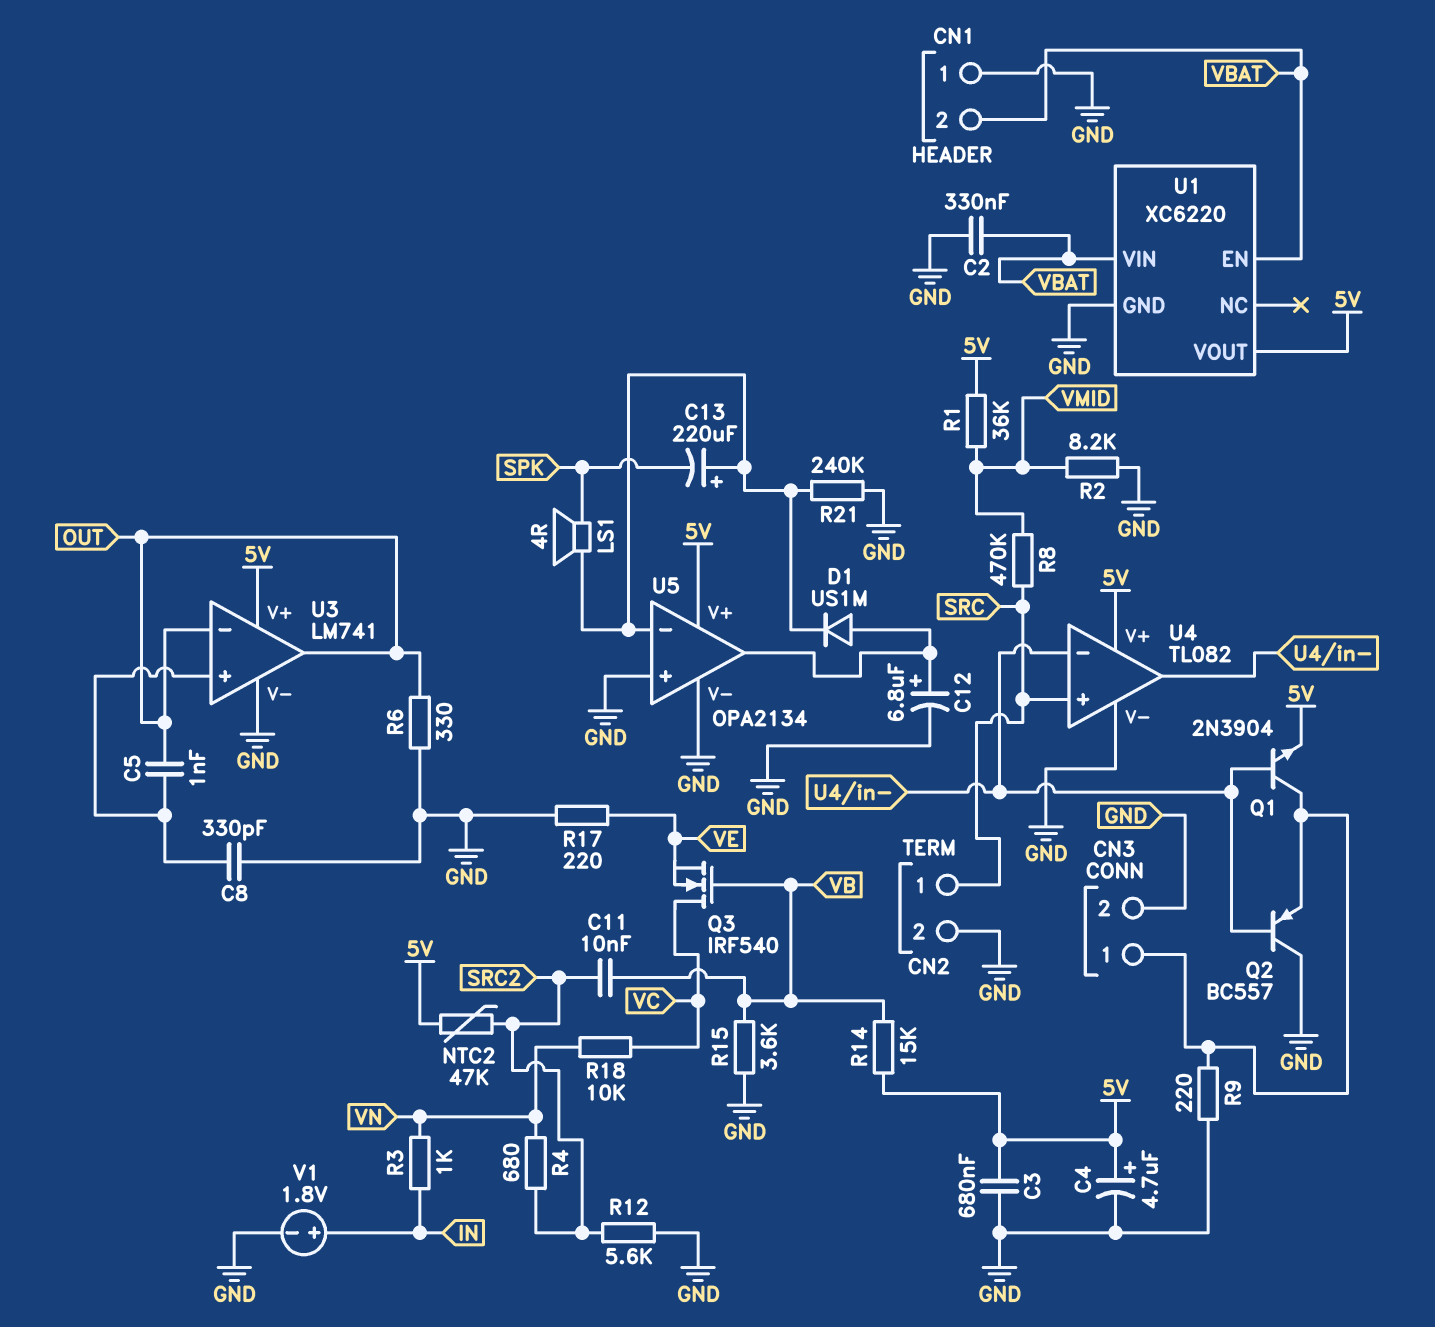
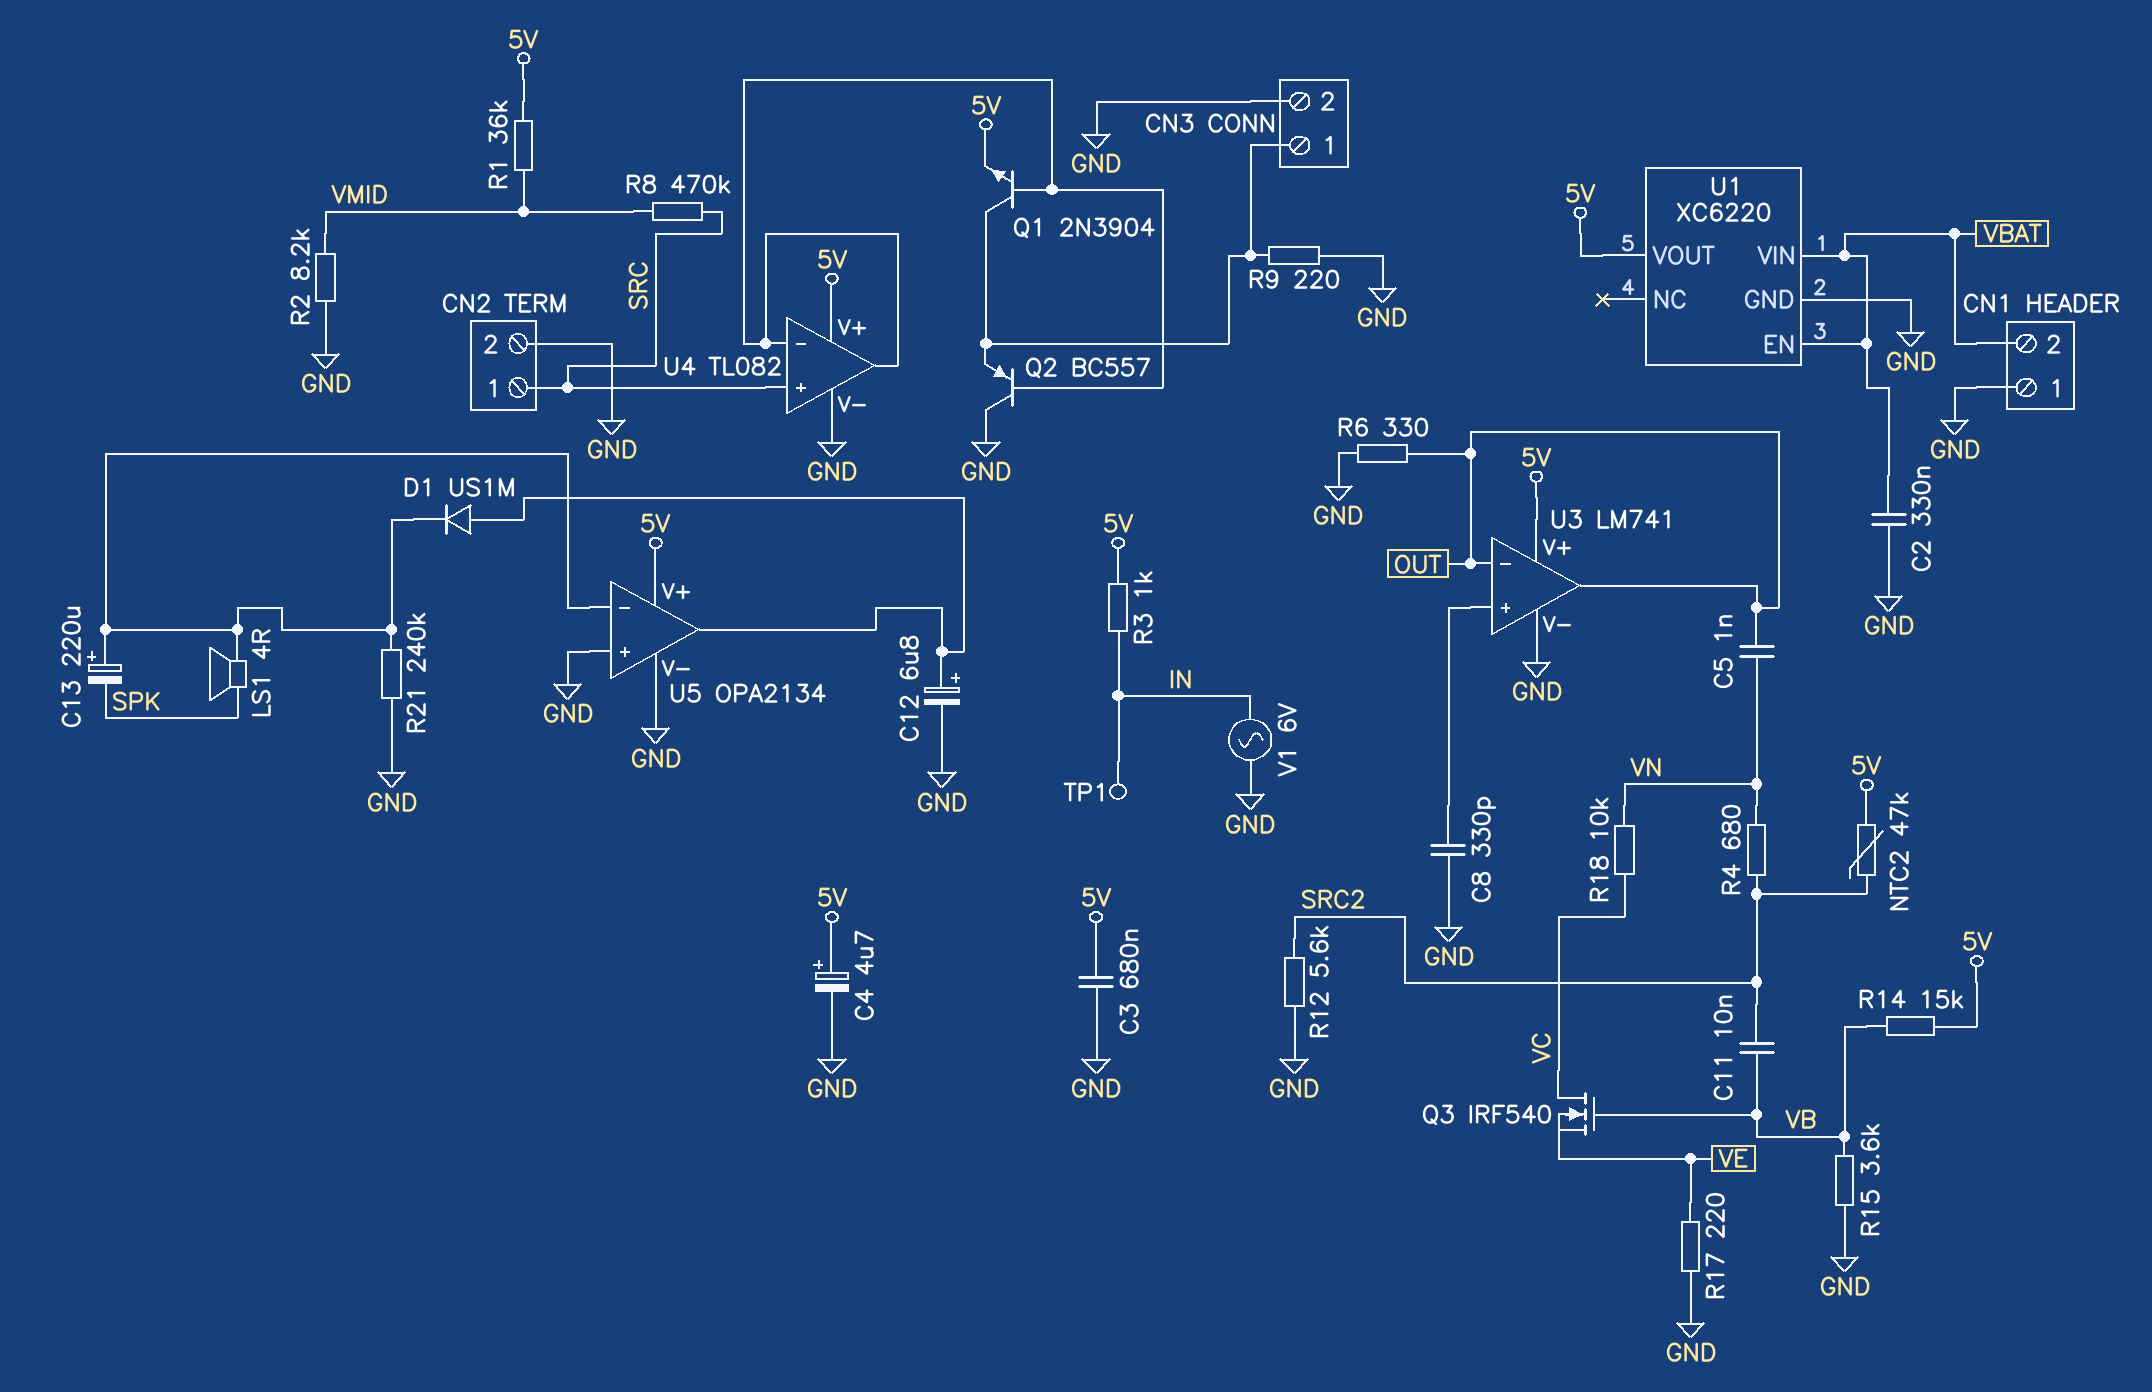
C5: 1nF (OUT, U3/in+) -> 1nF (OUT, VN)
R3: 1k (IN, VN) -> 1k (5V, IN)
TP1: none -> test point (IN)
V1: 1.8V (plus IN, minus GND) -> AC 6V (GND, IN)

